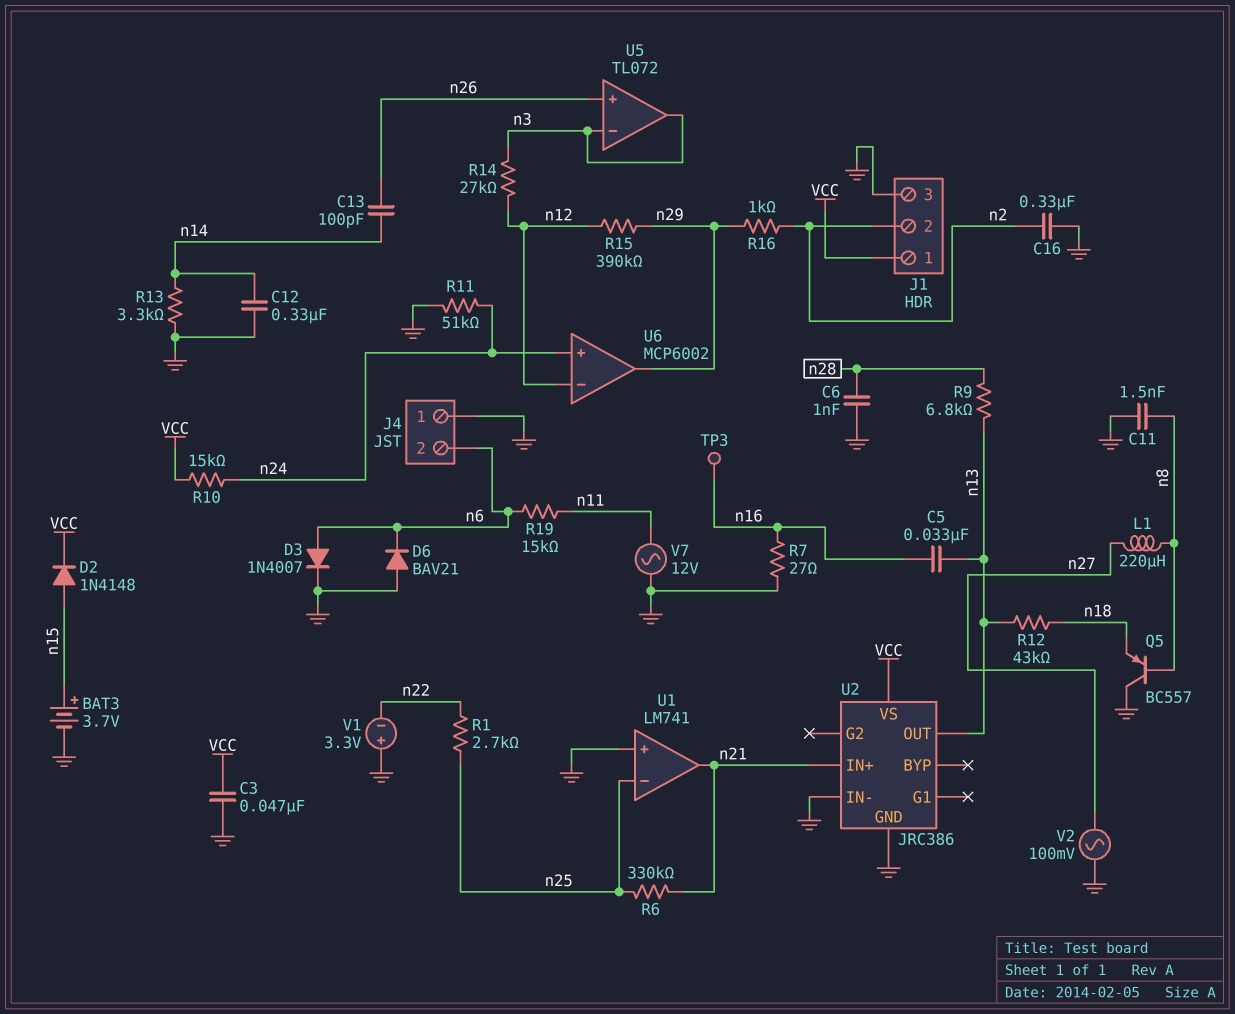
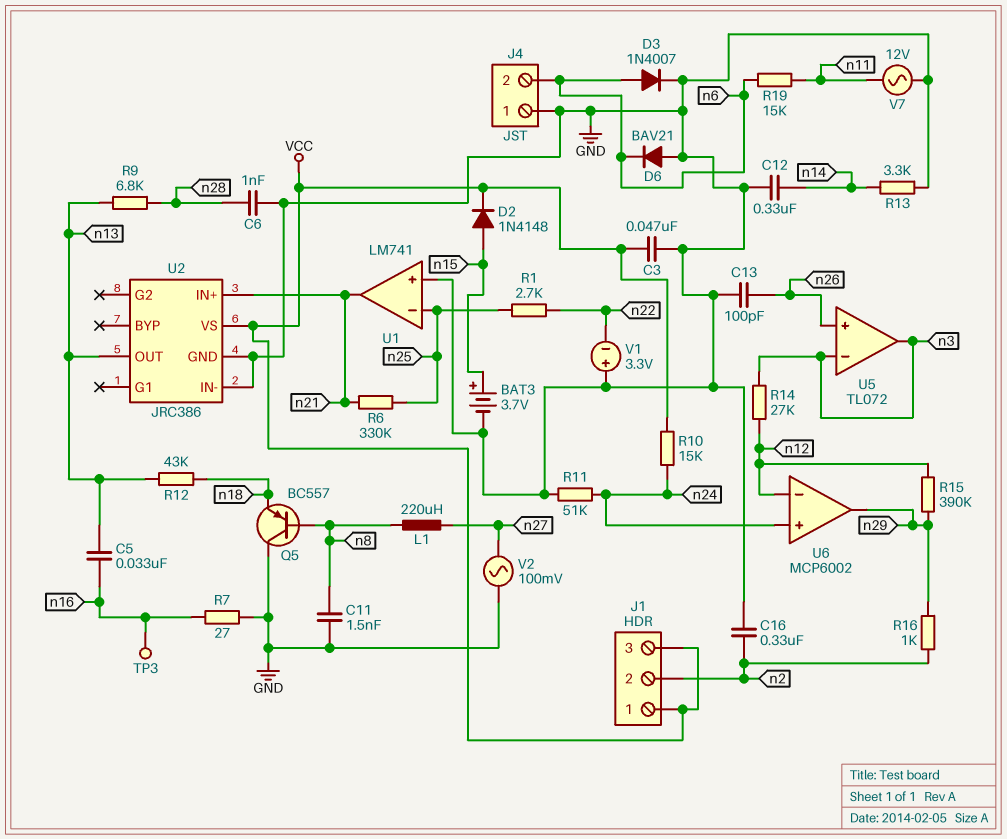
C13: 100pF (n14, n26) -> 100pF (GND, n26)
J1 pin 3: GND -> VCC

